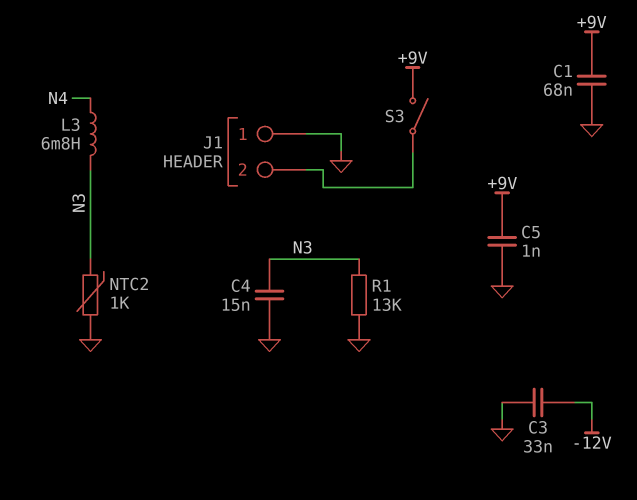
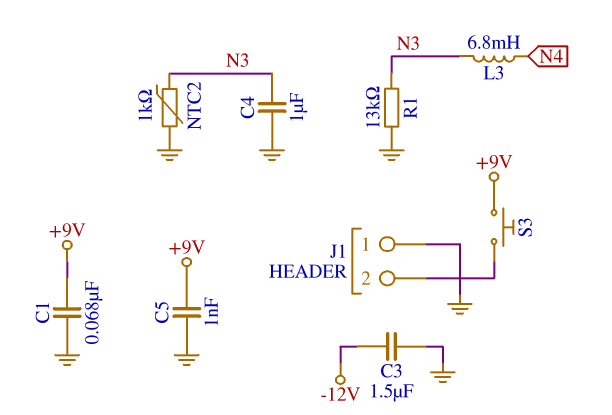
C3: 33nF (-12V, GND) -> 1.5uF (-12V, GND)
C4: 15nF (GND, N3) -> 1uF (GND, N3)
S3: switch (+9V, J1/2) -> button (+9V, J1/2)

